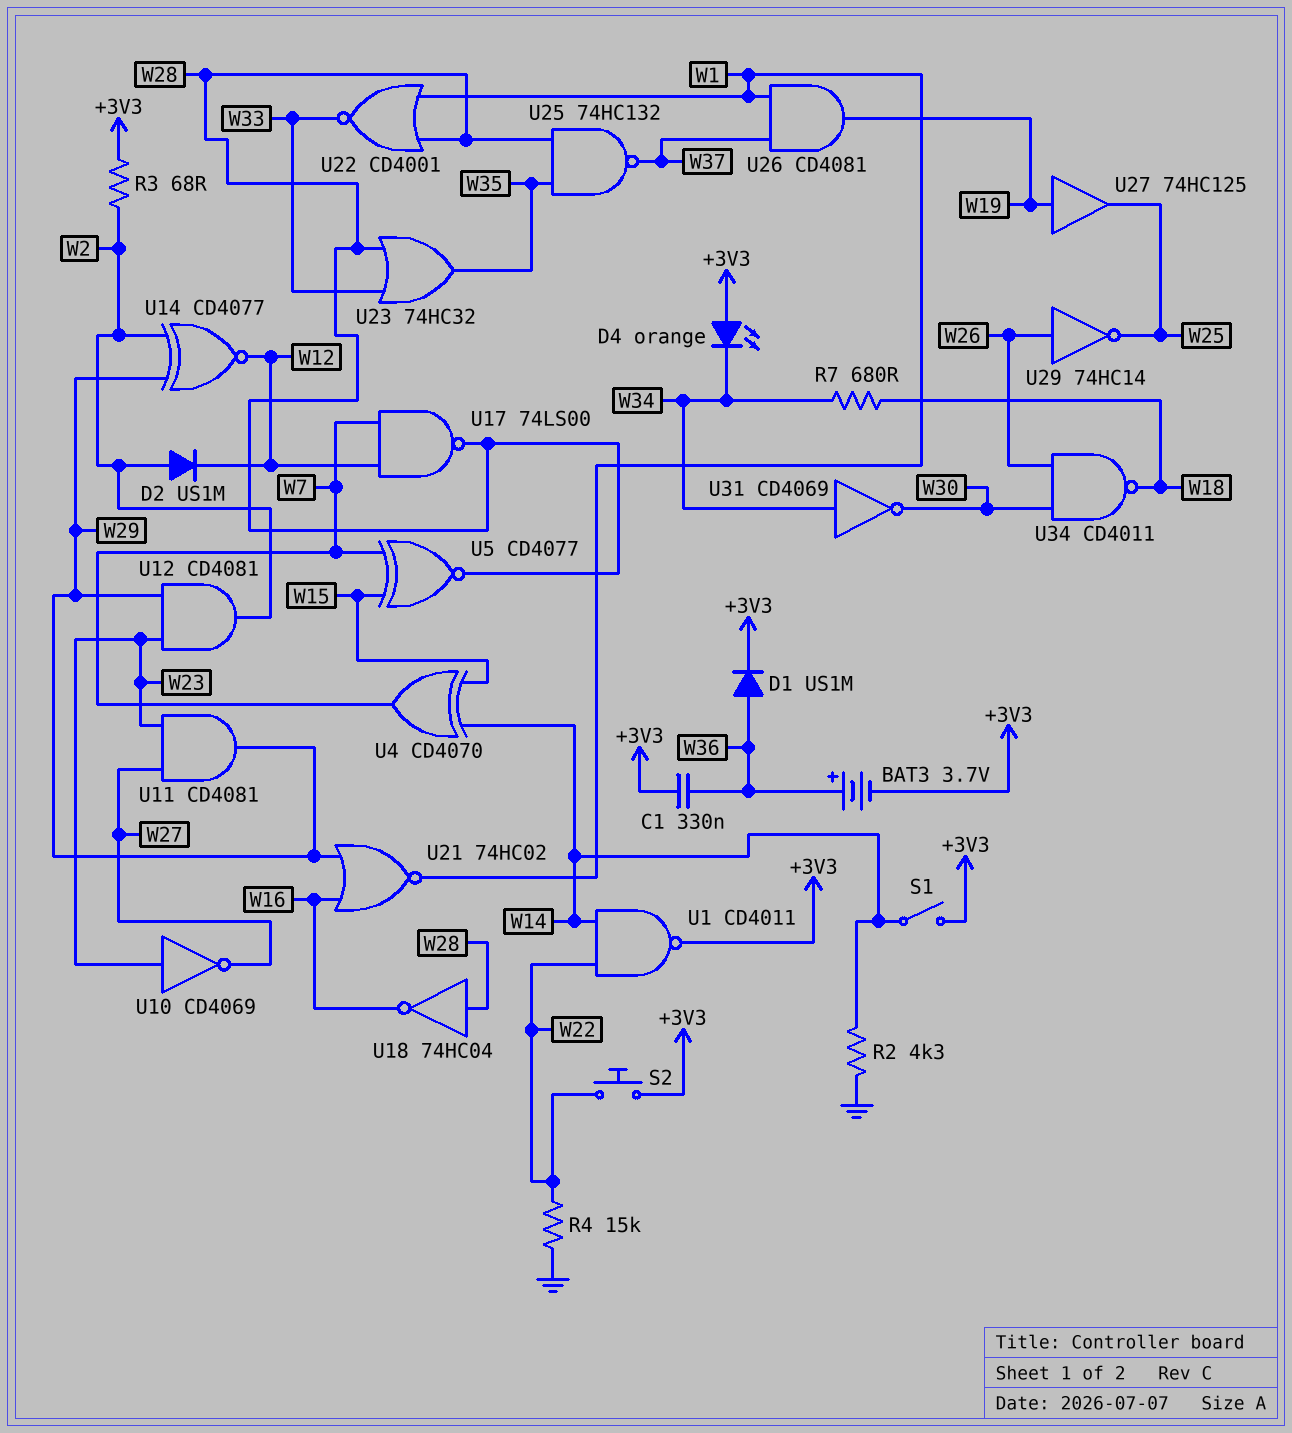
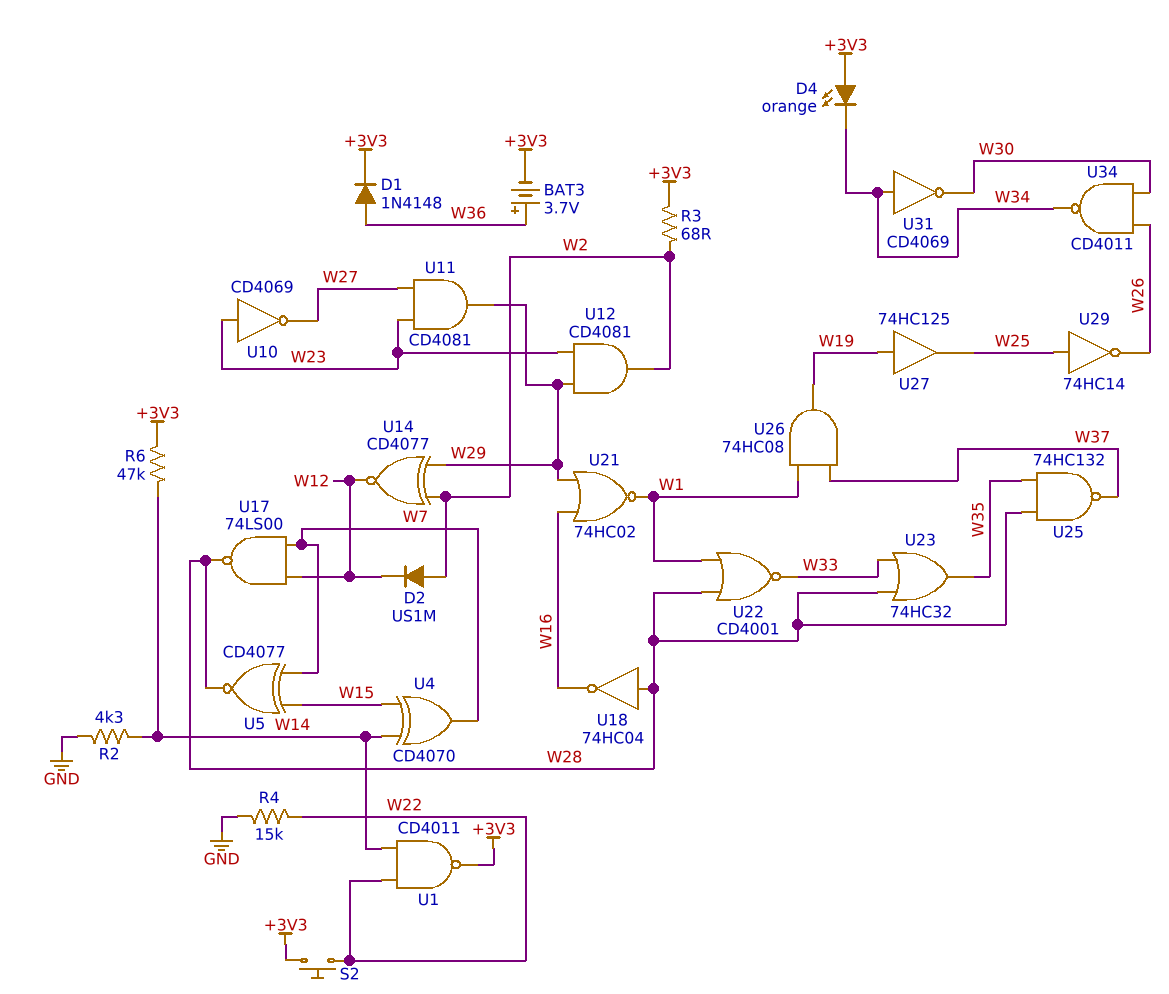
C1: 330nF (+3V3, W36) -> none
D1: diode US1M (A W36, K +3V3) -> diode 1N4148 (A W36, K +3V3)
R6: none -> 47k (+3V3, W14)
R7: 680 (W18, W34) -> none
S1: switch (+3V3, W14) -> none
U26: AND CD4081 (in W1, in W37, out W19) -> AND 74HC08 (in W1, in W37, out W19)
U29: NOT 74HC14 (in W26, out W25) -> NOT 74HC14 (in W25, out W26)
U34: NAND CD4011 (in W26, in W30, out W18) -> NAND CD4011 (in W26, in W30, out W34)

